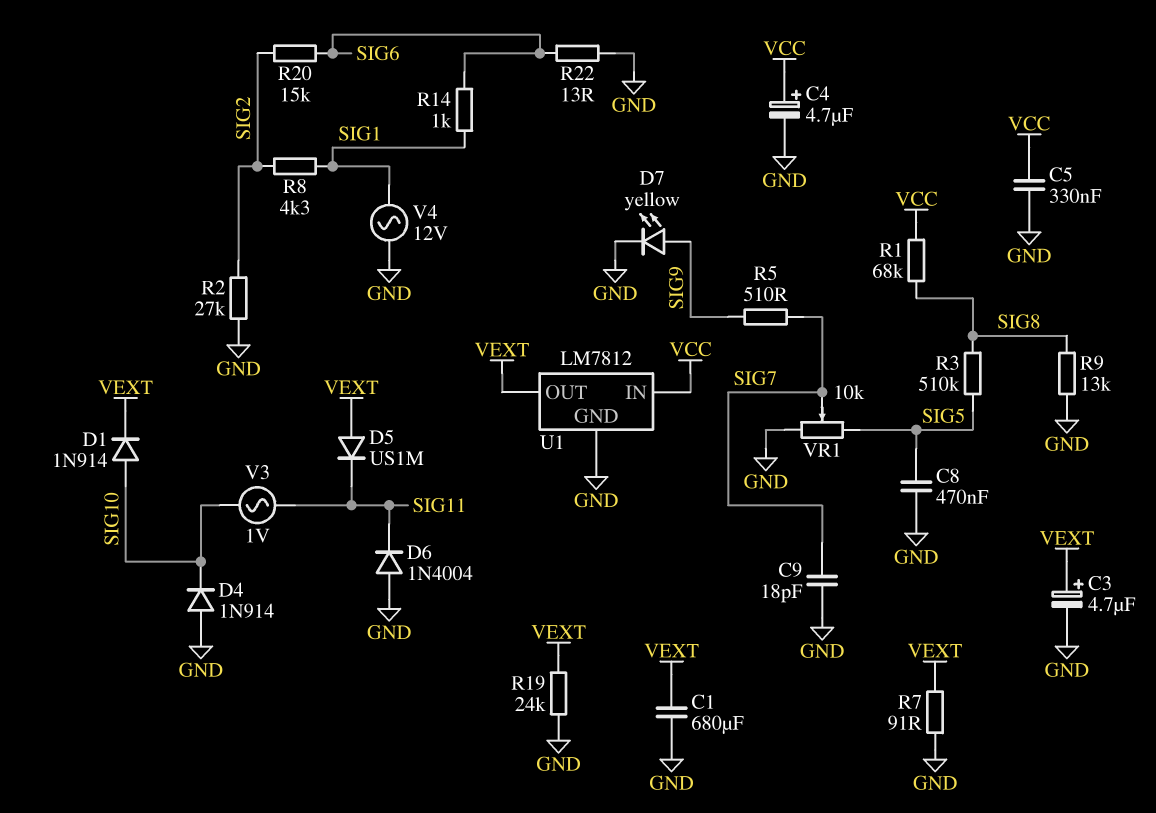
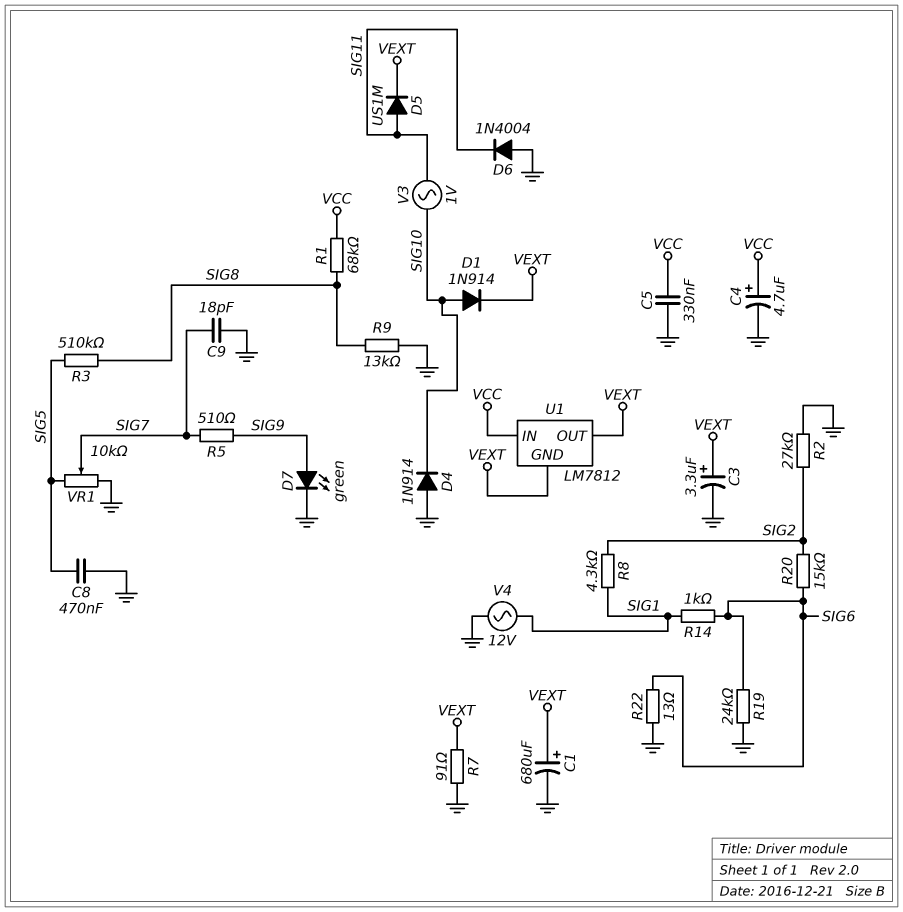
C1: 680uF (GND, VEXT) -> 680uF (plus VEXT, minus GND)
C3: 4.7uF (plus VEXT, minus GND) -> 3.3uF (plus VEXT, minus GND)
D5: diode US1M (A VEXT, K SIG11) -> diode US1M (A SIG11, K VEXT)
D7: LED yellow (A SIG9, K GND) -> LED green (A SIG9, K GND)
R19: 24k (GND, VEXT) -> 24k (GND, SIG6)
U1 pin GND: GND -> VEXT

